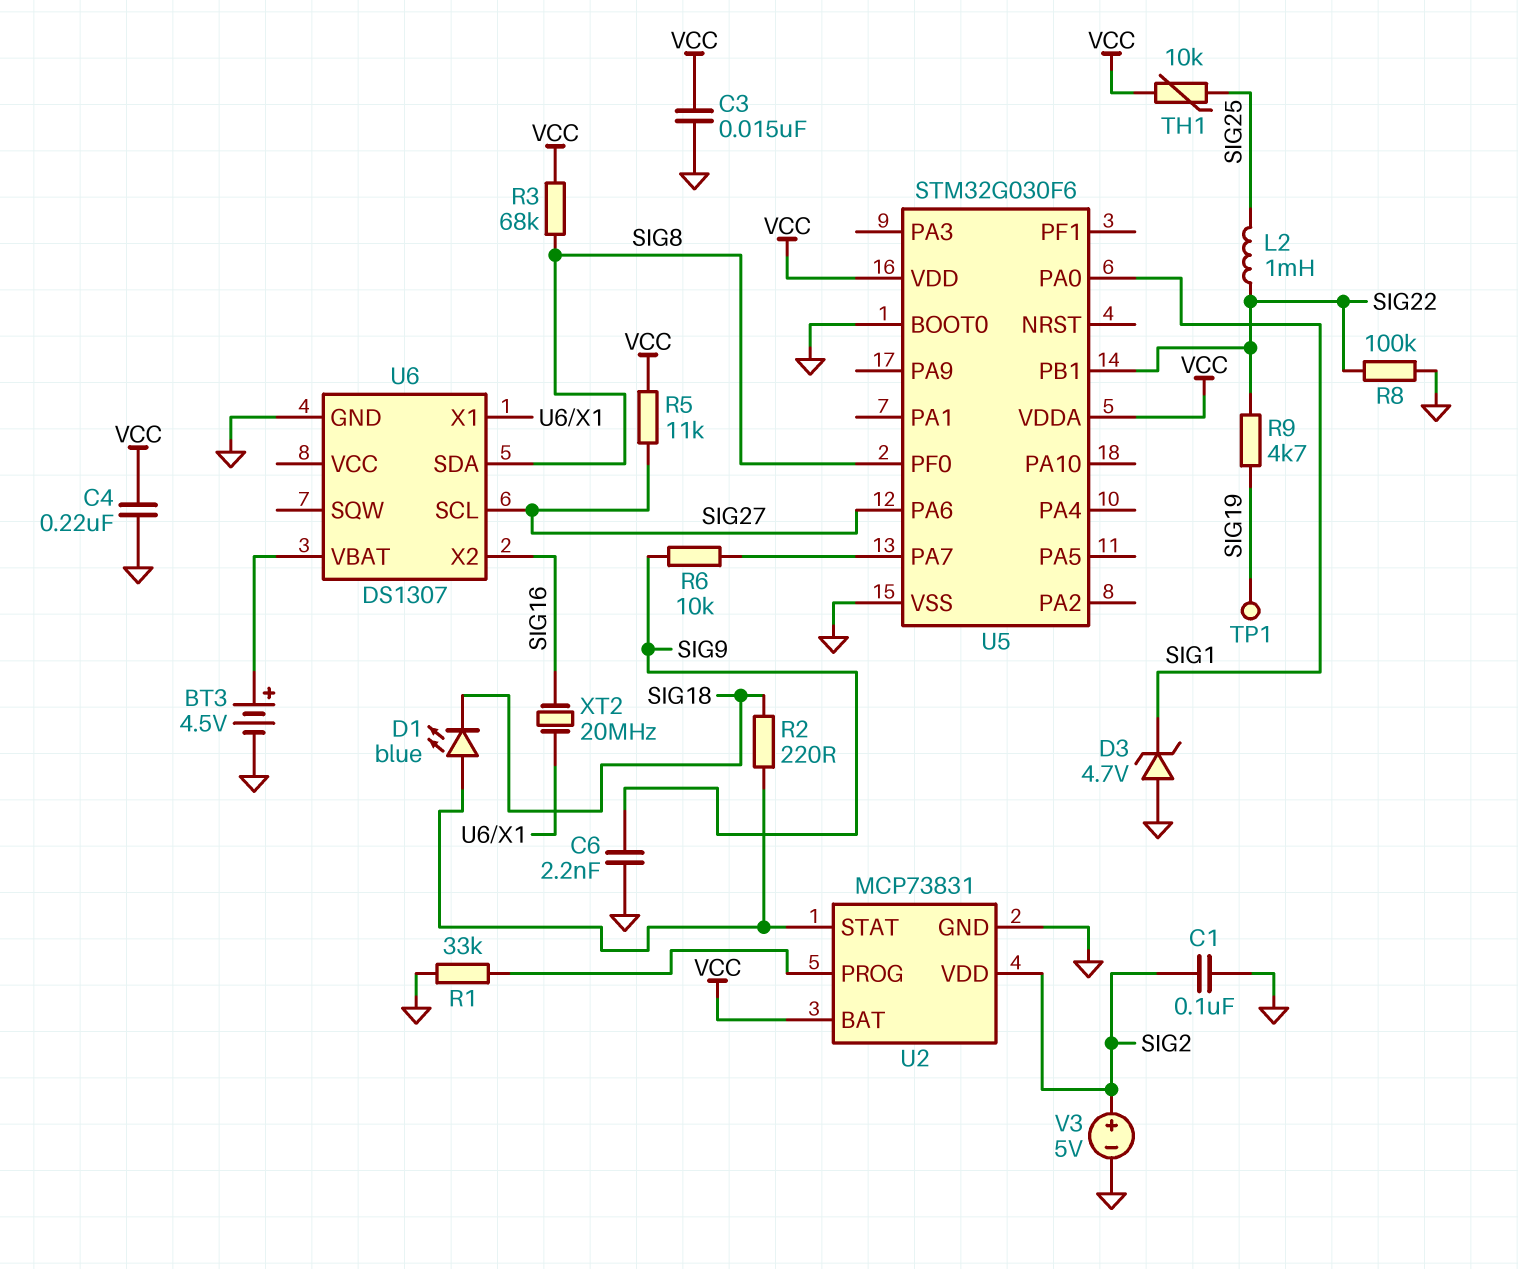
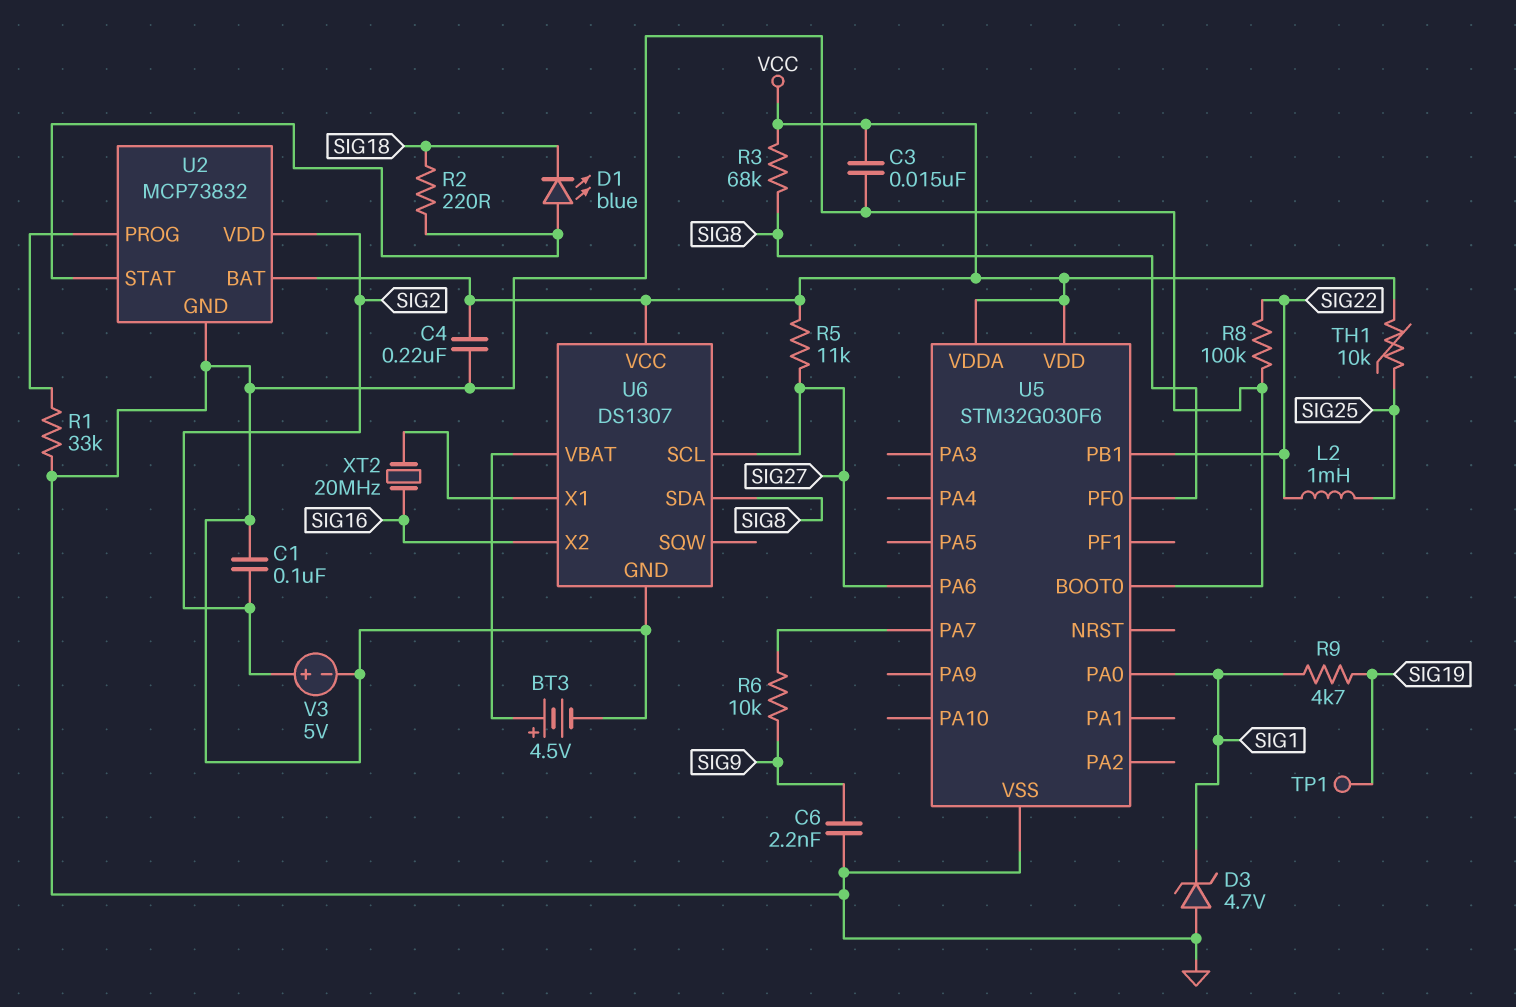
R9: 4.7k (SIG19, SIG22) -> 4.7k (SIG1, SIG19)
U2: MCP73831 -> MCP73832
U6 pin VCC: none -> VCC

